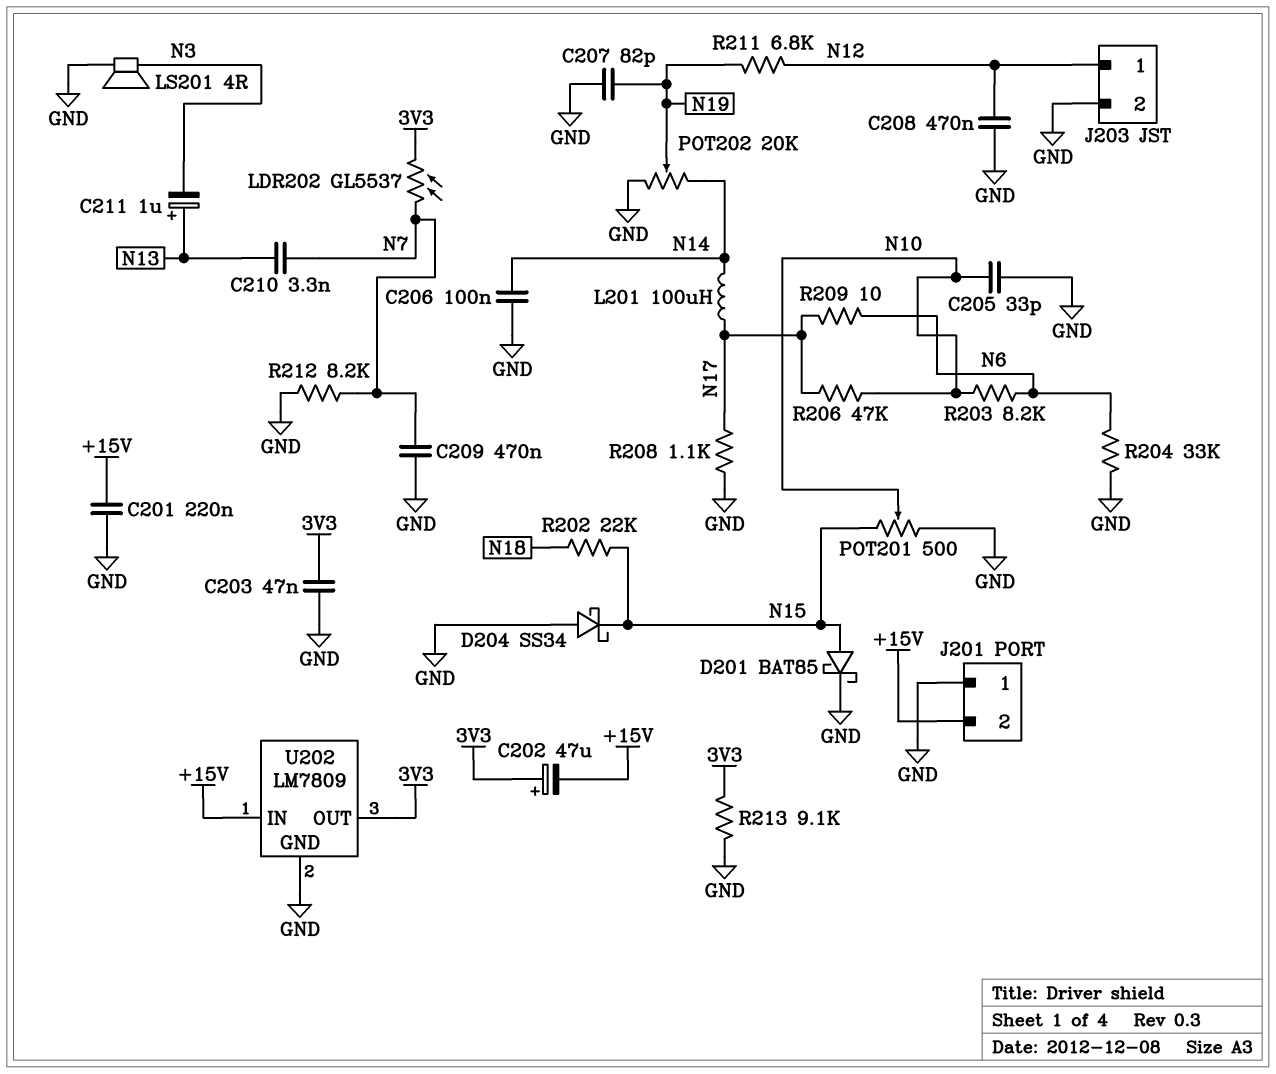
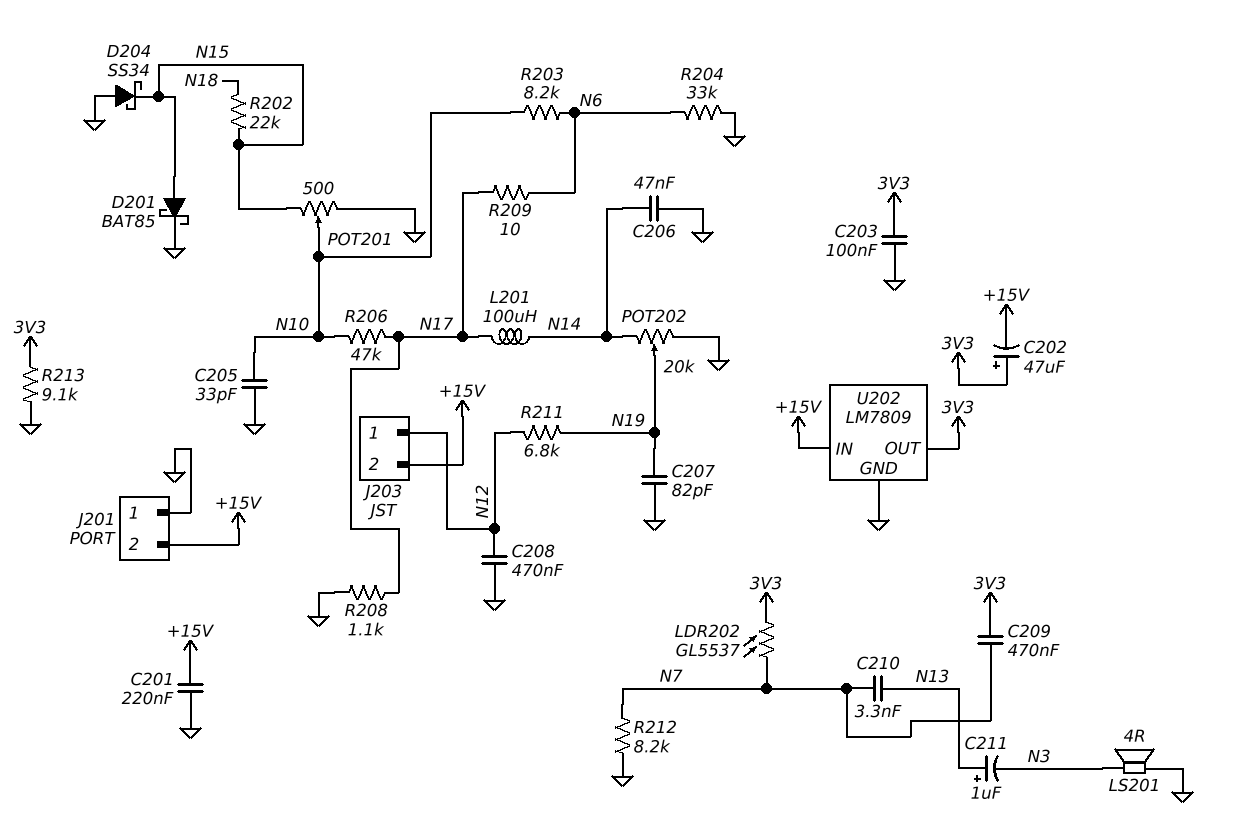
C203: 47nF (3V3, GND) -> 100nF (3V3, GND)
C206: 100nF (GND, N14) -> 47nF (GND, N14)
C209: 470nF (GND, N7) -> 470nF (3V3, N7)
J203 pin 2: GND -> +15V

